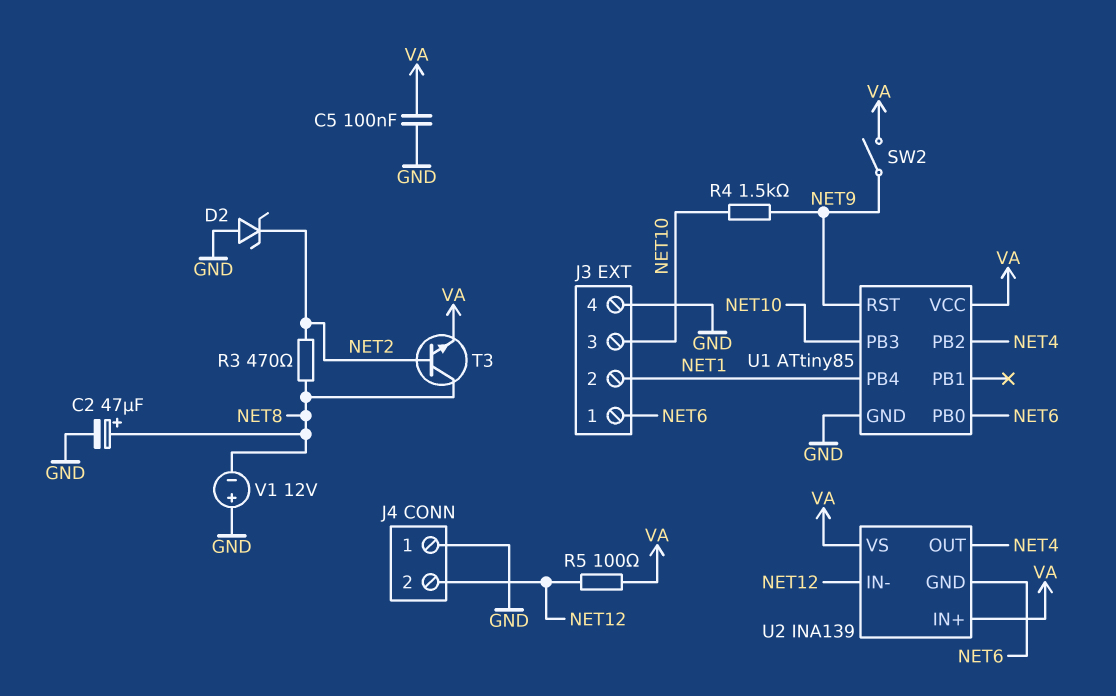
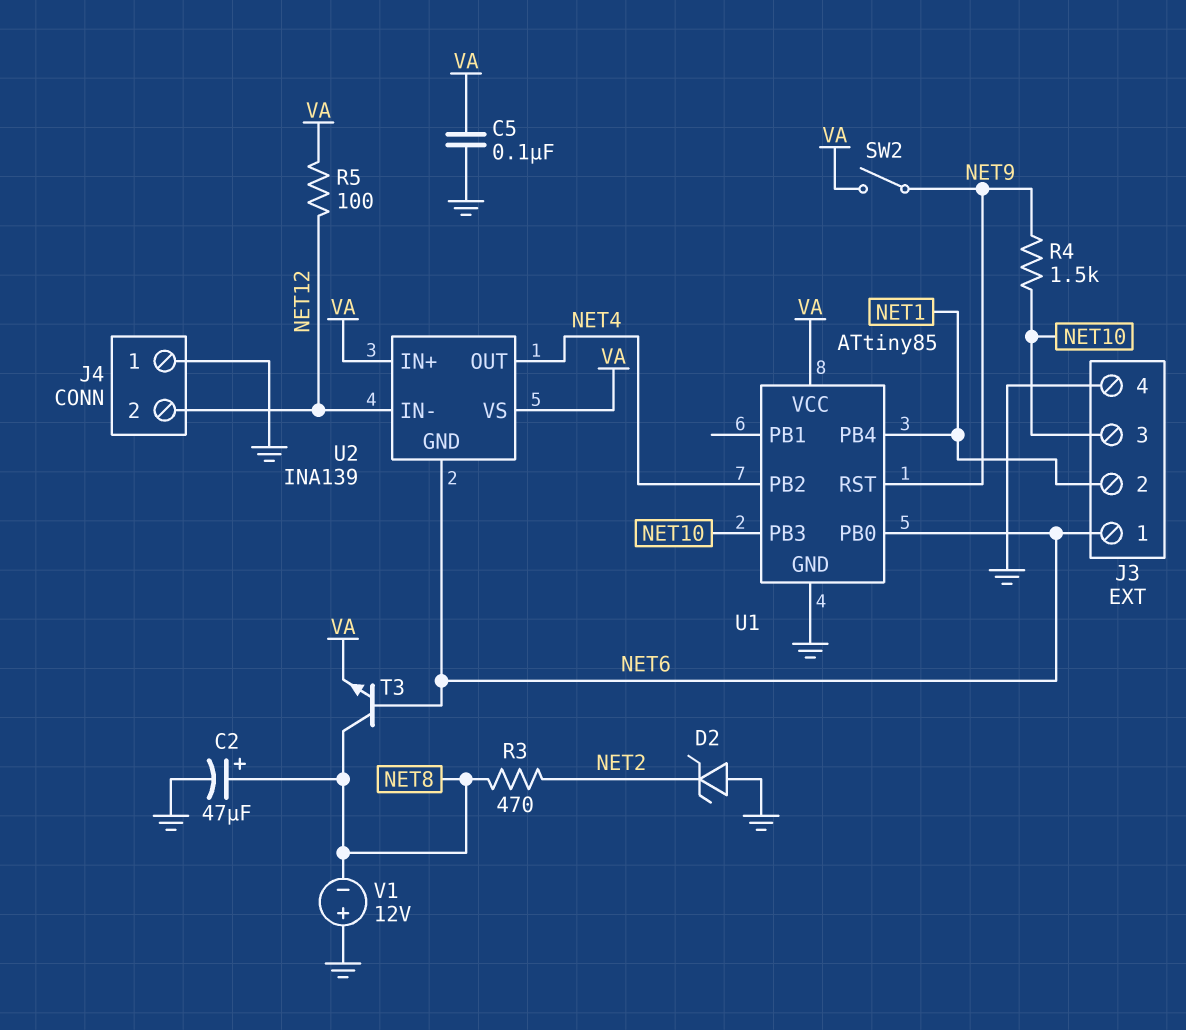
T3: NPN (B NET2, C NET8, E VA) -> NPN (B NET6, C NET8, E VA)

